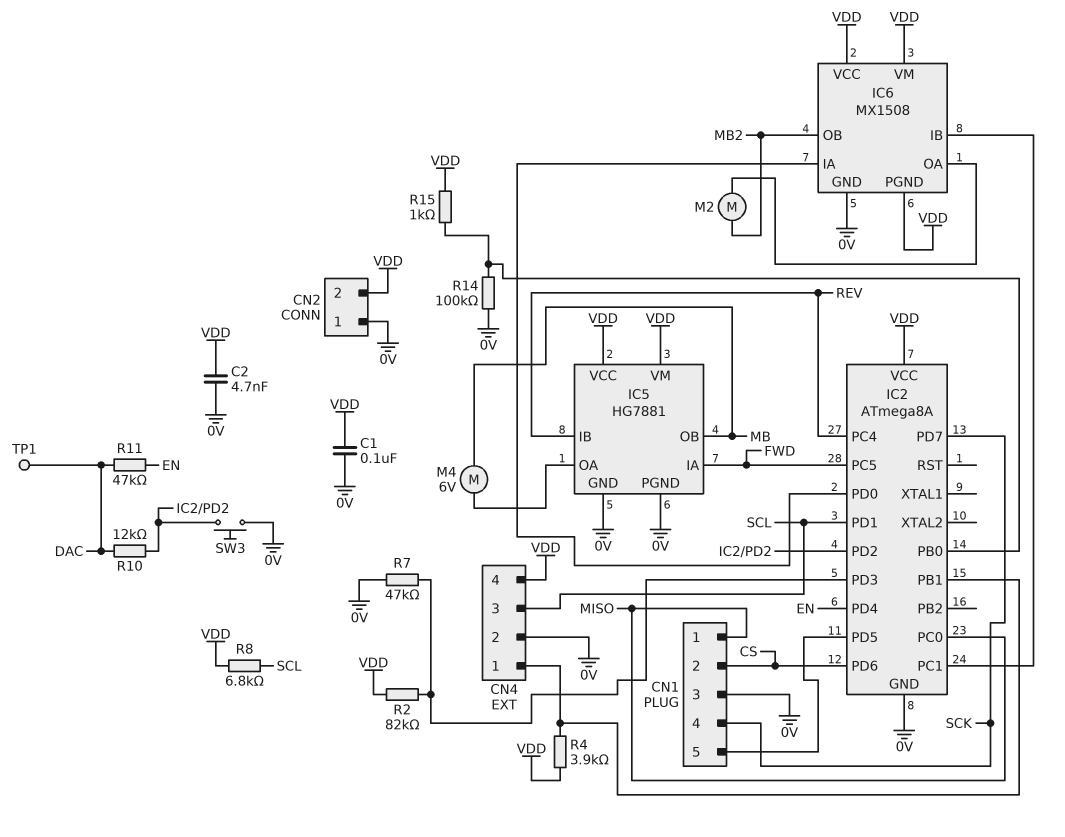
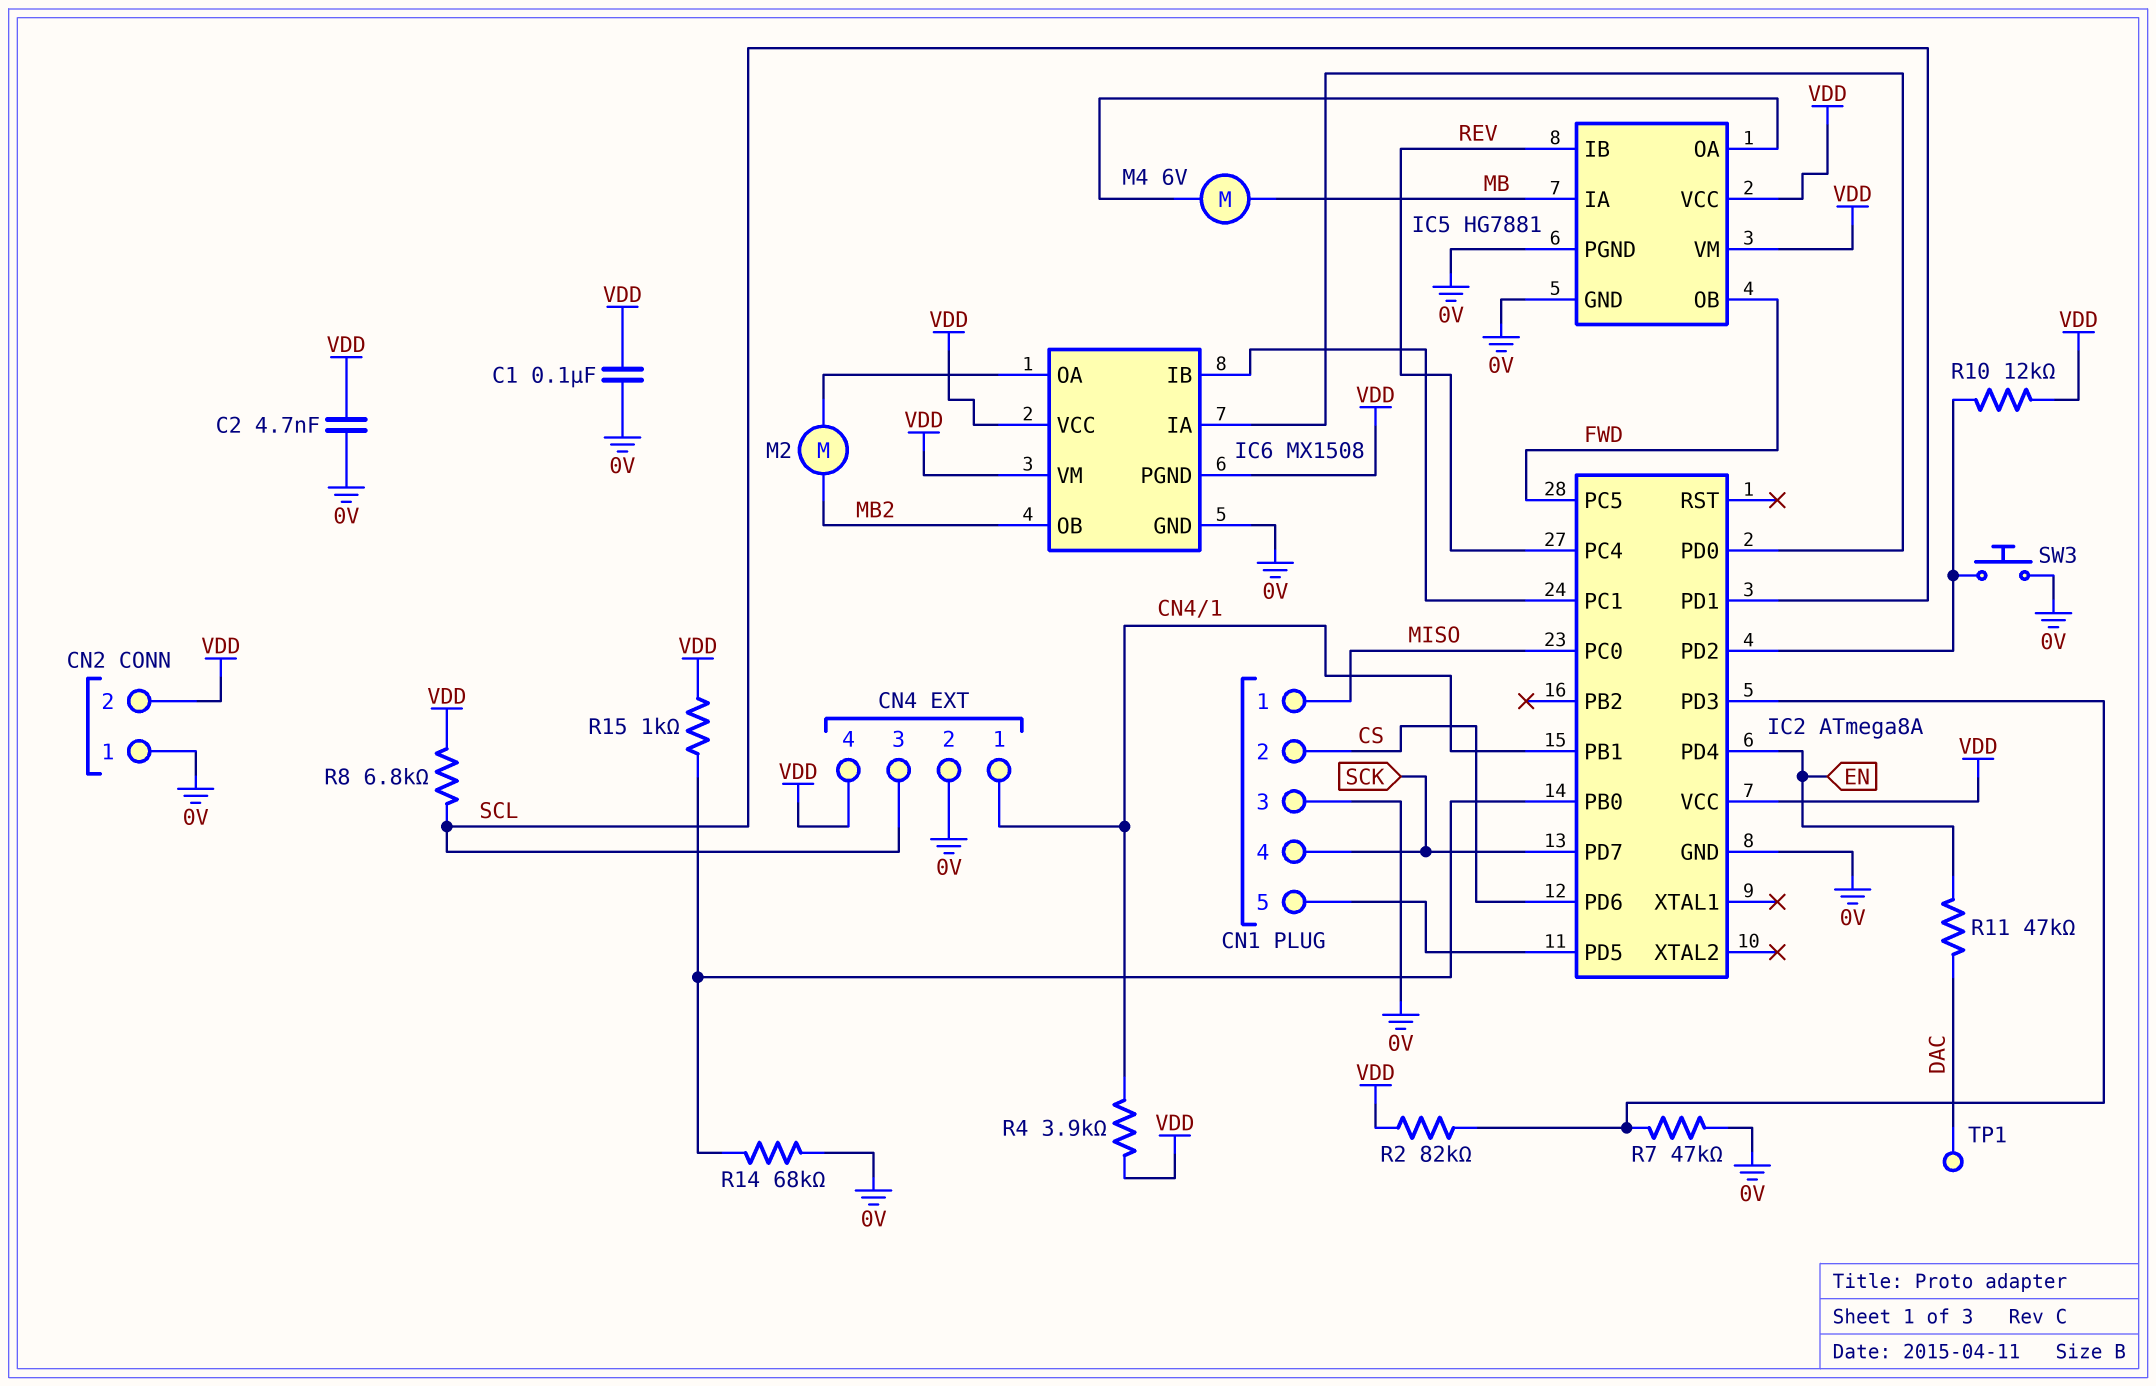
IC5 pin IA: FWD -> MB
IC5 pin OB: MB -> FWD
R10: 12k (DAC, IC2/PD2) -> 12k (IC2/PD2, VDD)
R14: 100k (0V, IC2/PB0) -> 68k (0V, IC2/PB0)

